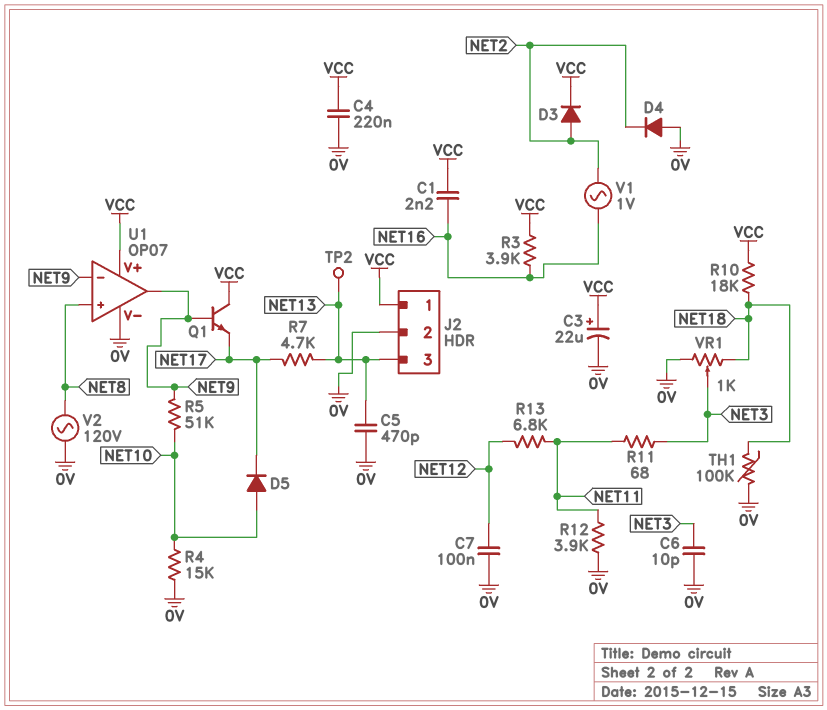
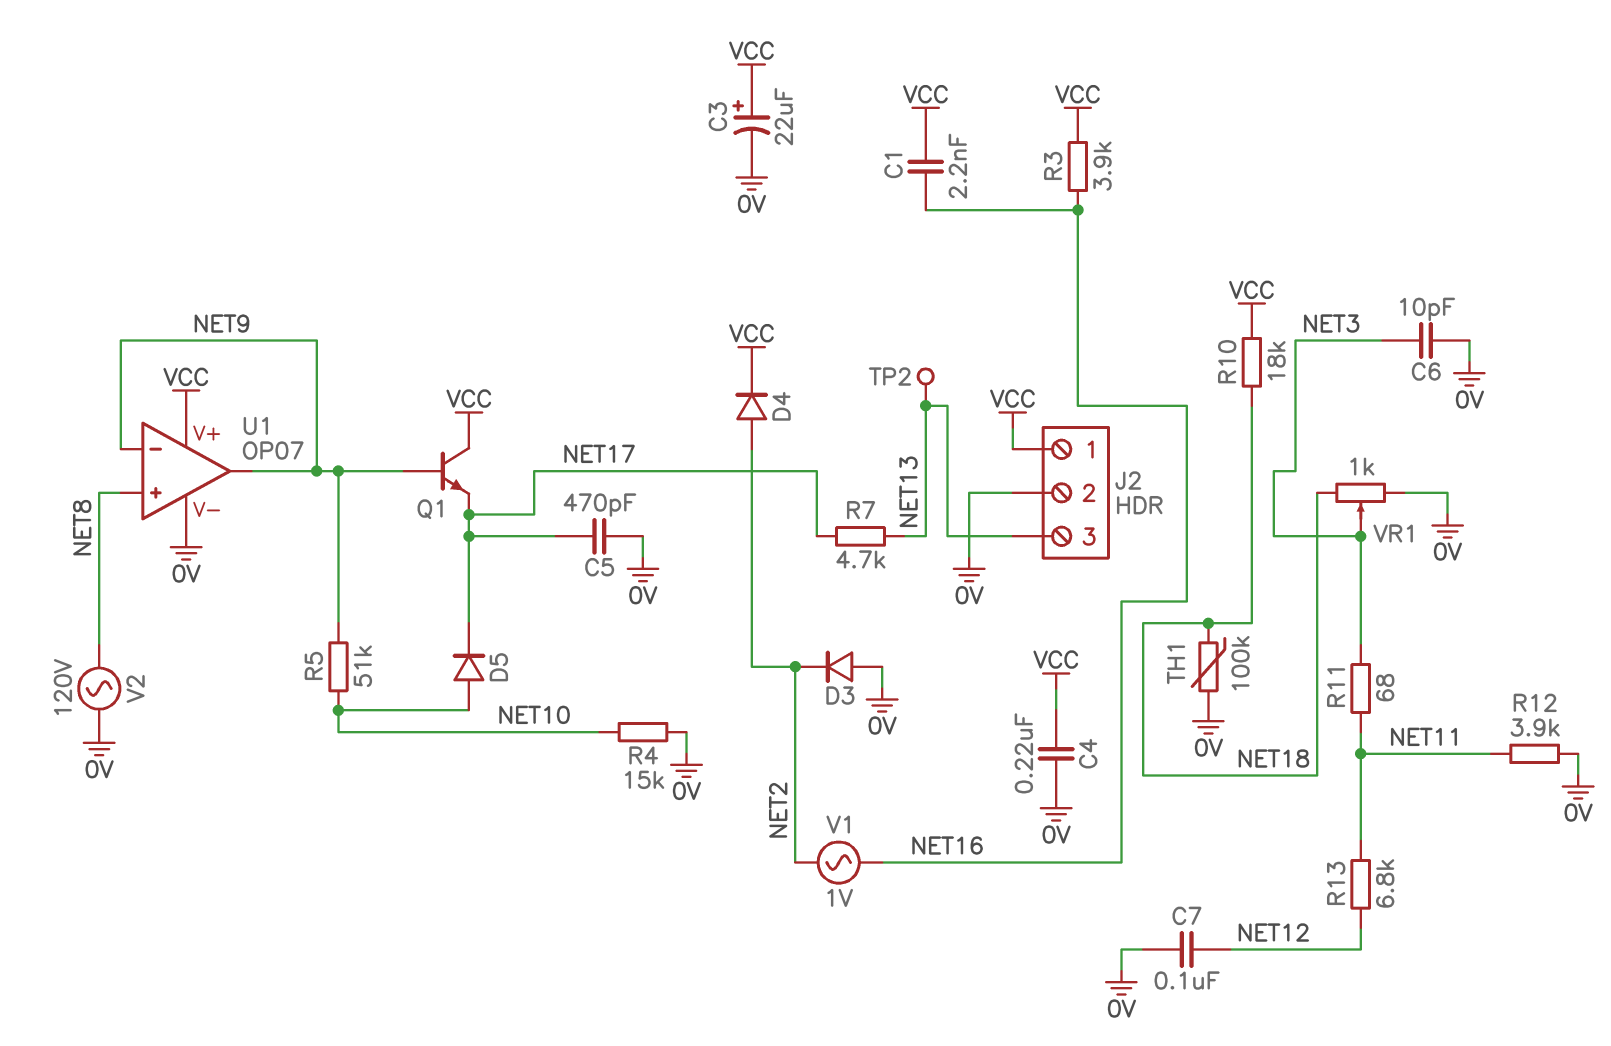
C5: 470pF (0V, NET13) -> 470pF (0V, NET17)
D3: diode (A NET2, K VCC) -> diode (A 0V, K NET2)
D4: diode (A 0V, K NET2) -> diode (A NET2, K VCC)

